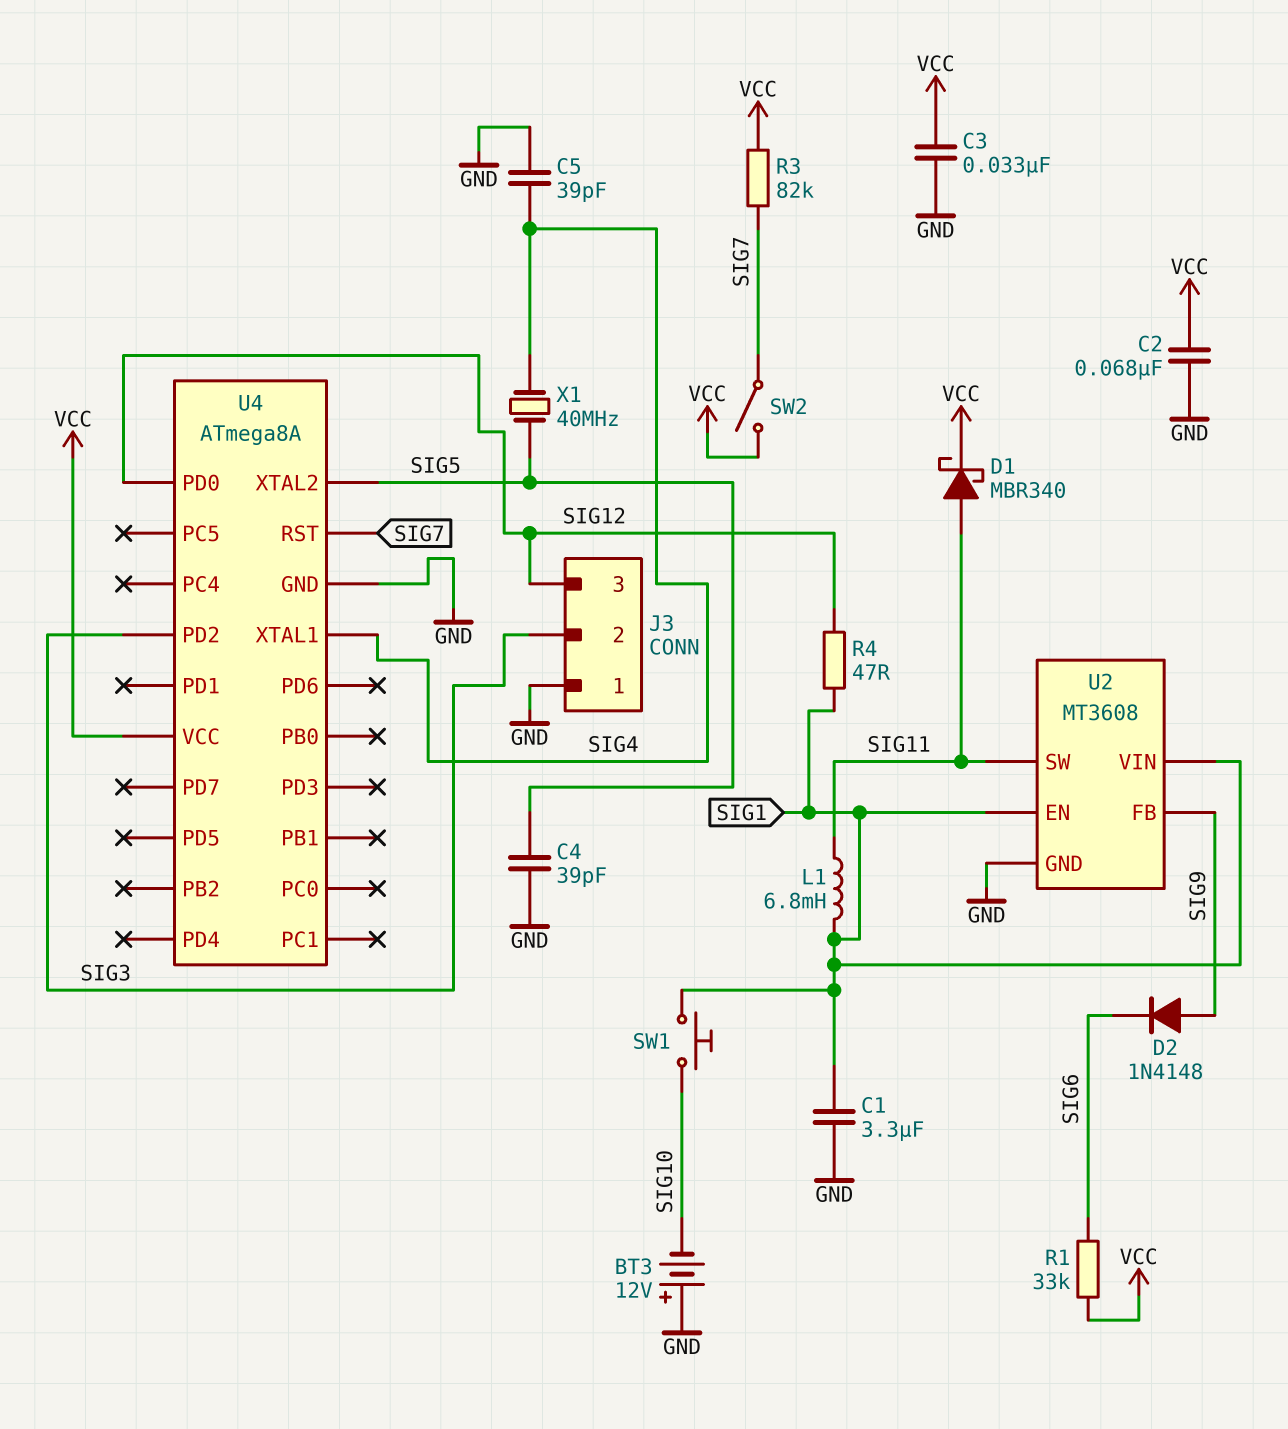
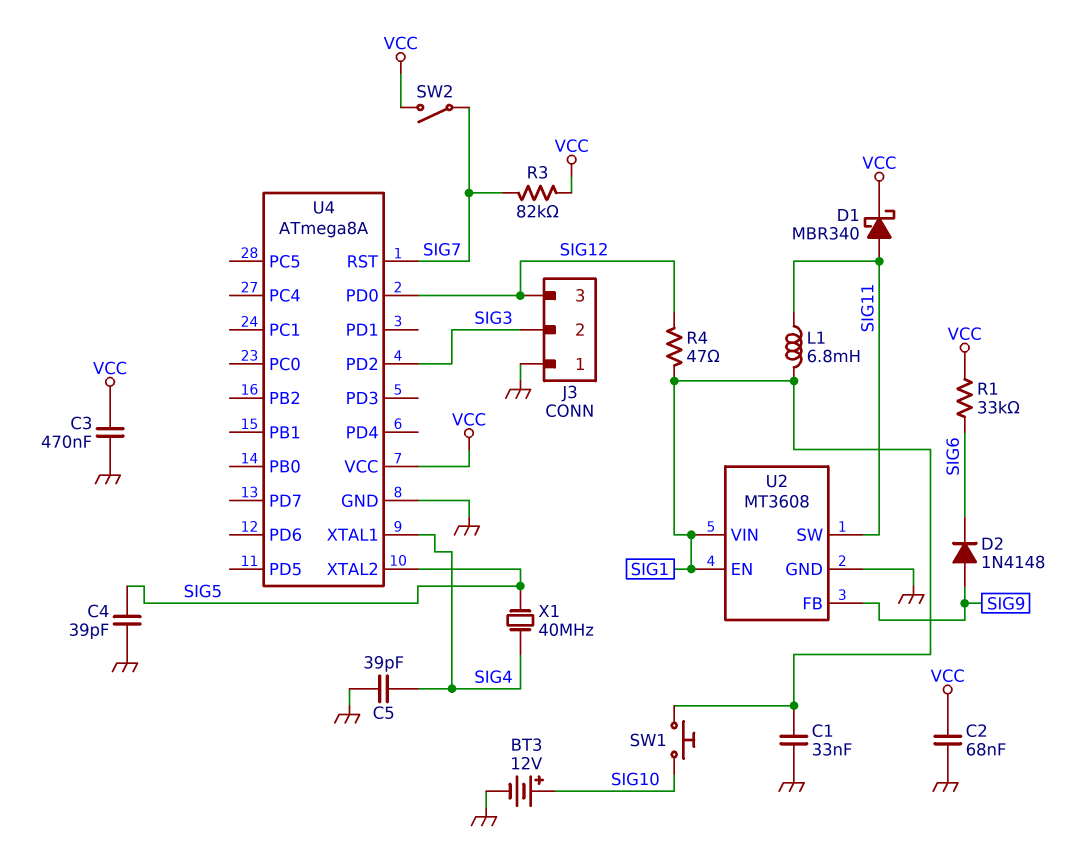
BT3: 12V (plus GND, minus SIG10) -> 12V (plus SIG10, minus GND)
C1: 3.3uF (GND, SIG1) -> 33nF (GND, SIG1)
C3: 33nF (GND, VCC) -> 470nF (GND, VCC)

